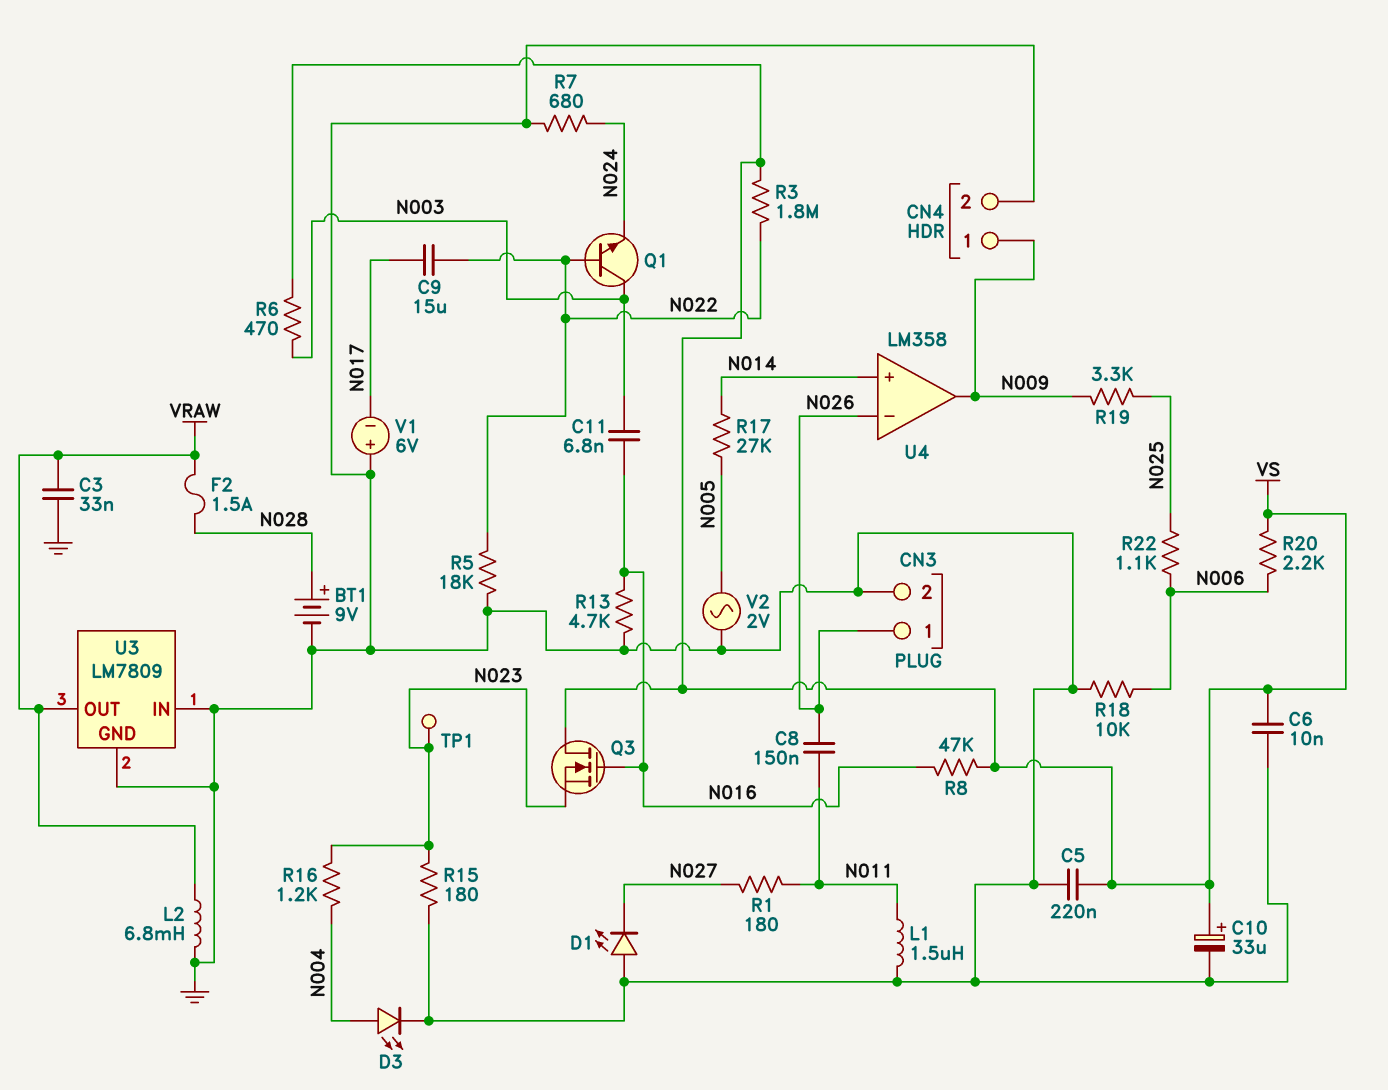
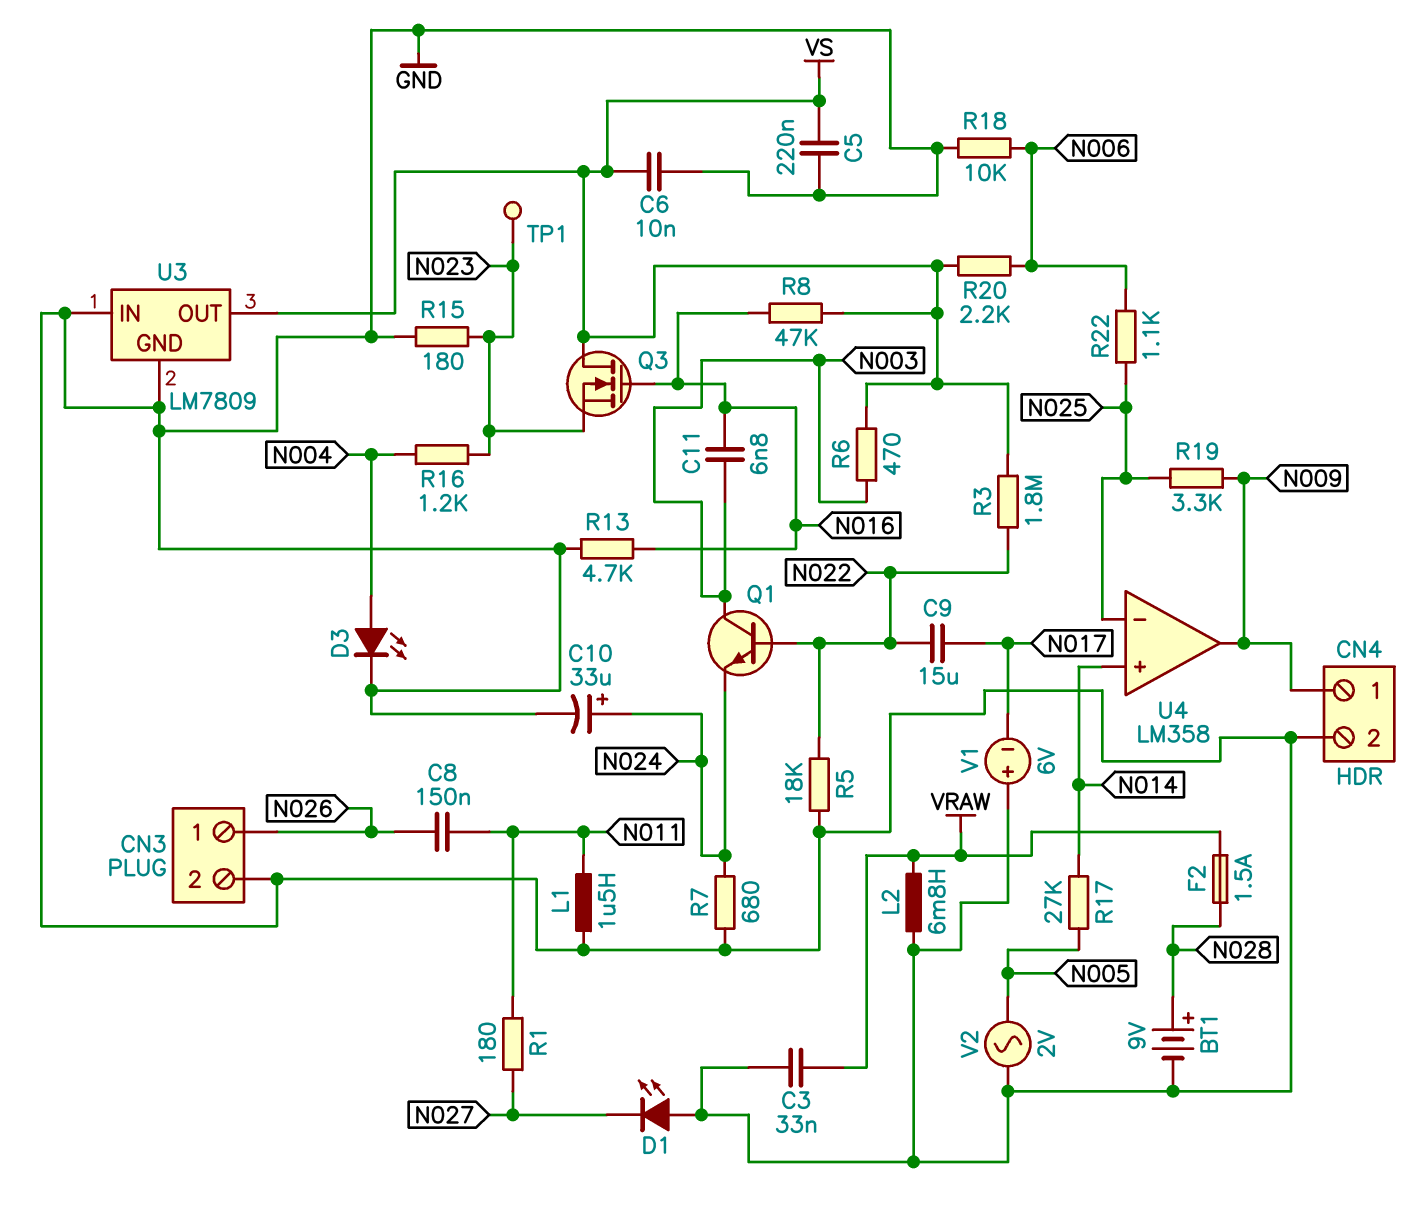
C10: 33uF (plus VS, minus GND) -> 33uF (plus N024, minus GND)
U3 pin OUT: VRAW -> VS
U4 pin in-: N026 -> N025

